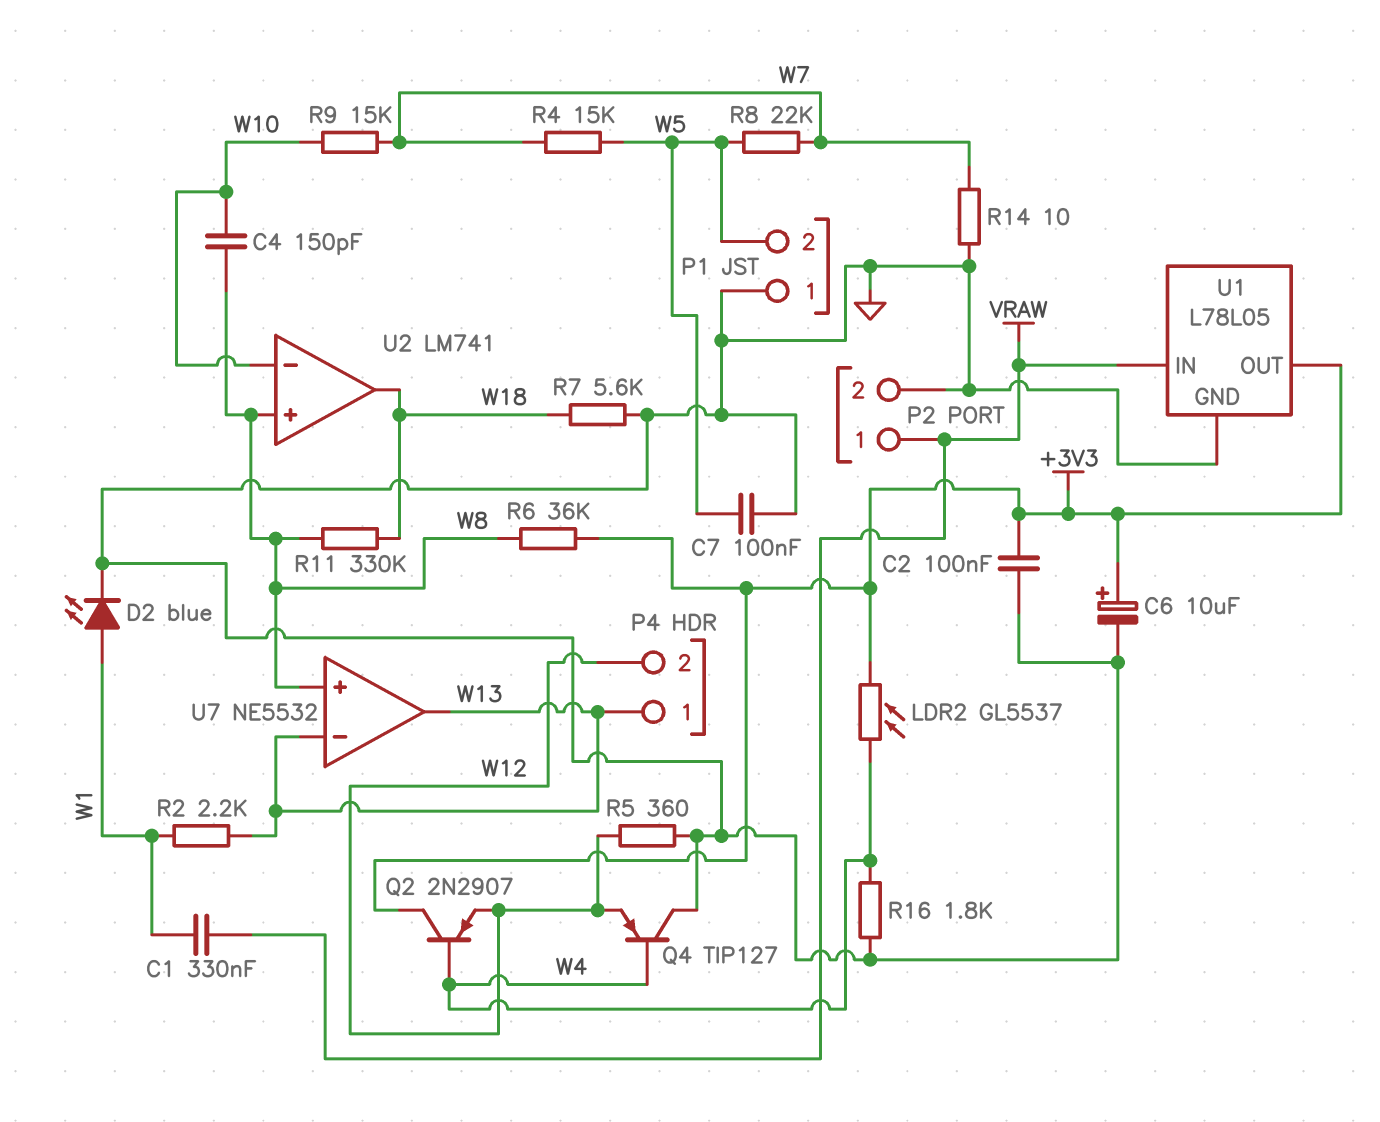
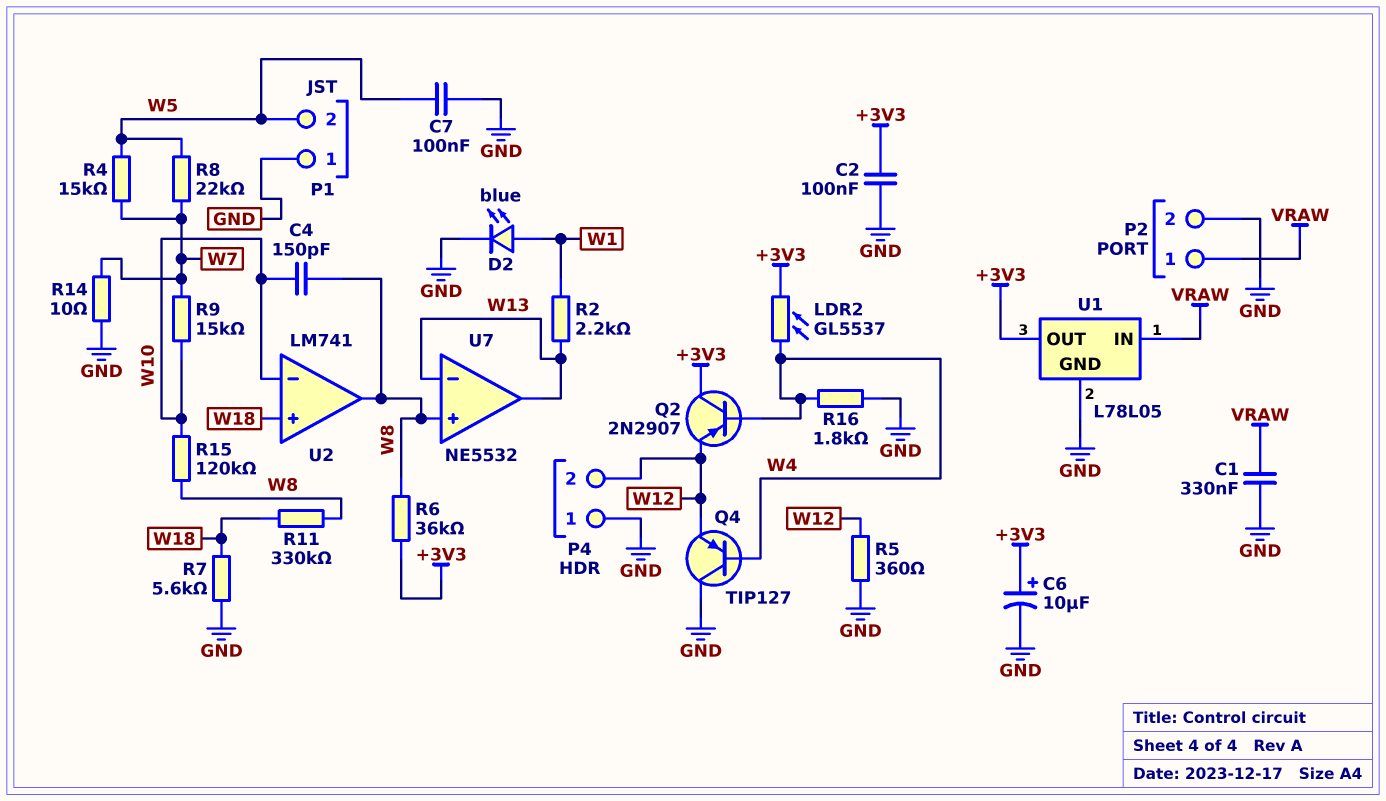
C1: 330nF (VRAW, W1) -> 330nF (GND, VRAW)
P4 pin 1: W13 -> GND
R15: none -> 120k (W8, W10)
U2 pin in+: W8 -> W18
U2 pin out: W18 -> W8

